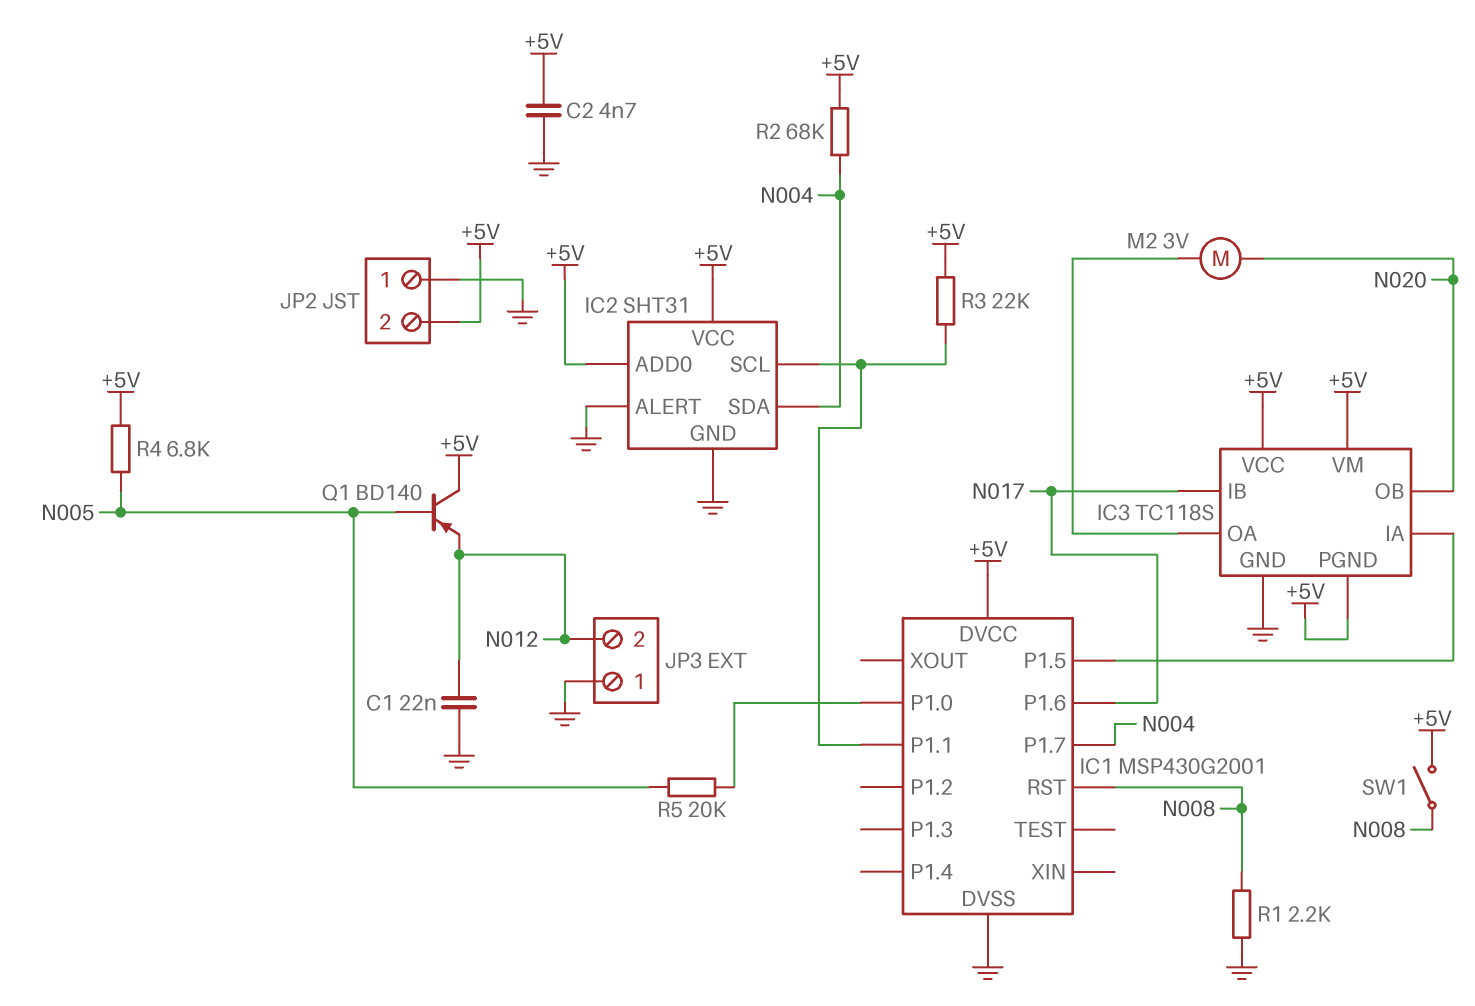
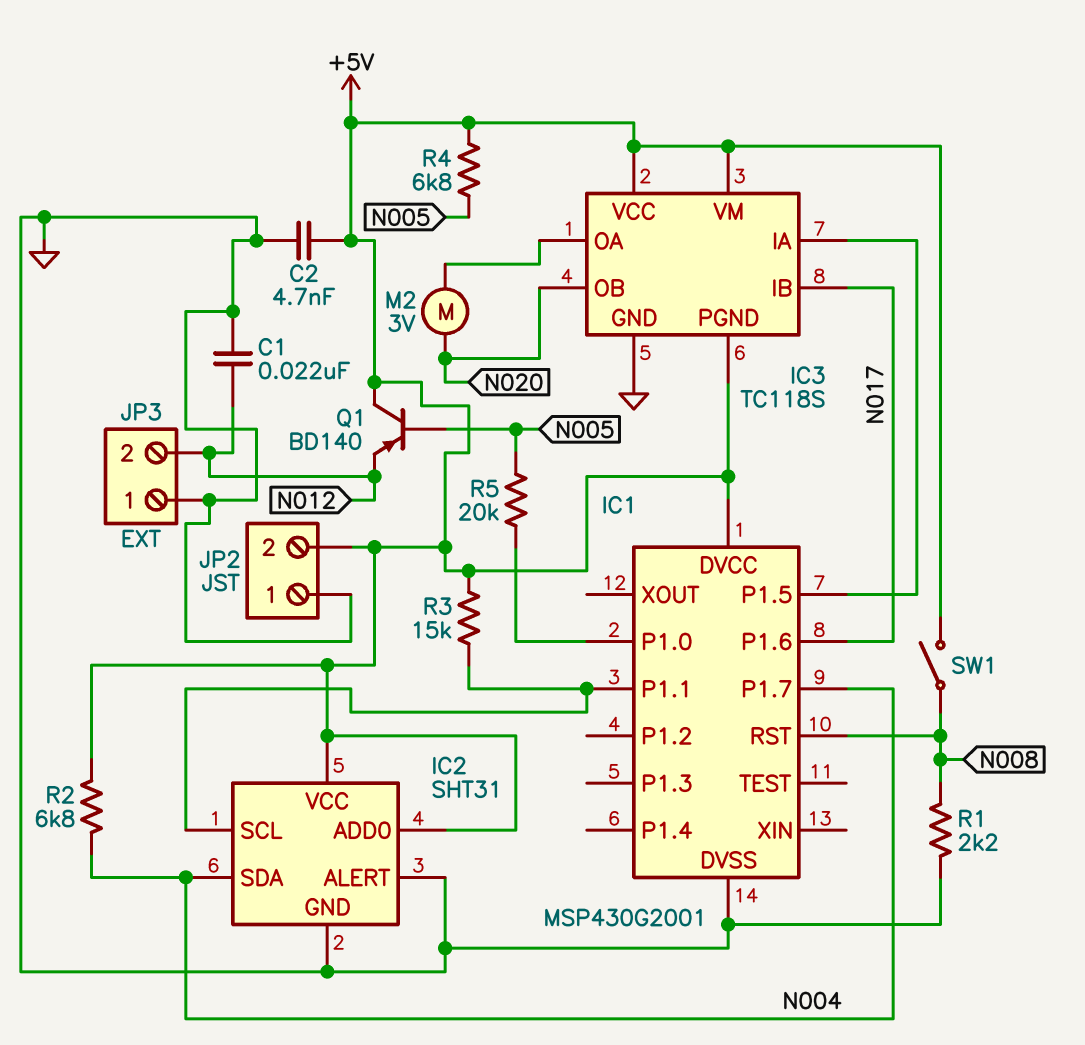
R2: 68k (+5V, N004) -> 6.8k (+5V, N004)
R3: 22k (+5V, IC1/P1.1) -> 15k (+5V, IC1/P1.1)

